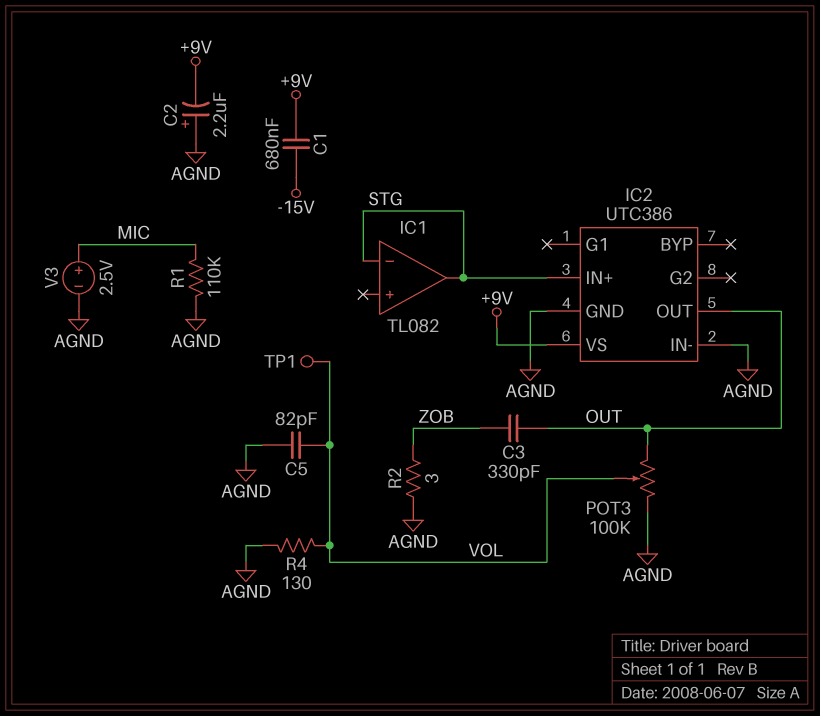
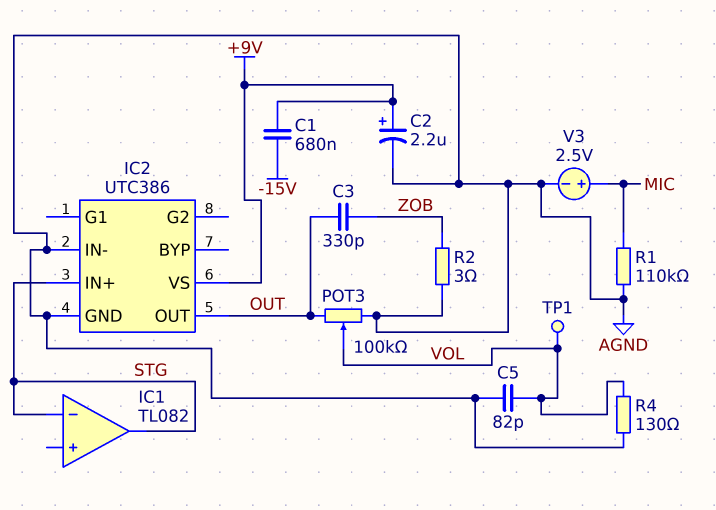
C2: 2.2uF (plus AGND, minus +9V) -> 2.2uF (plus +9V, minus AGND)

